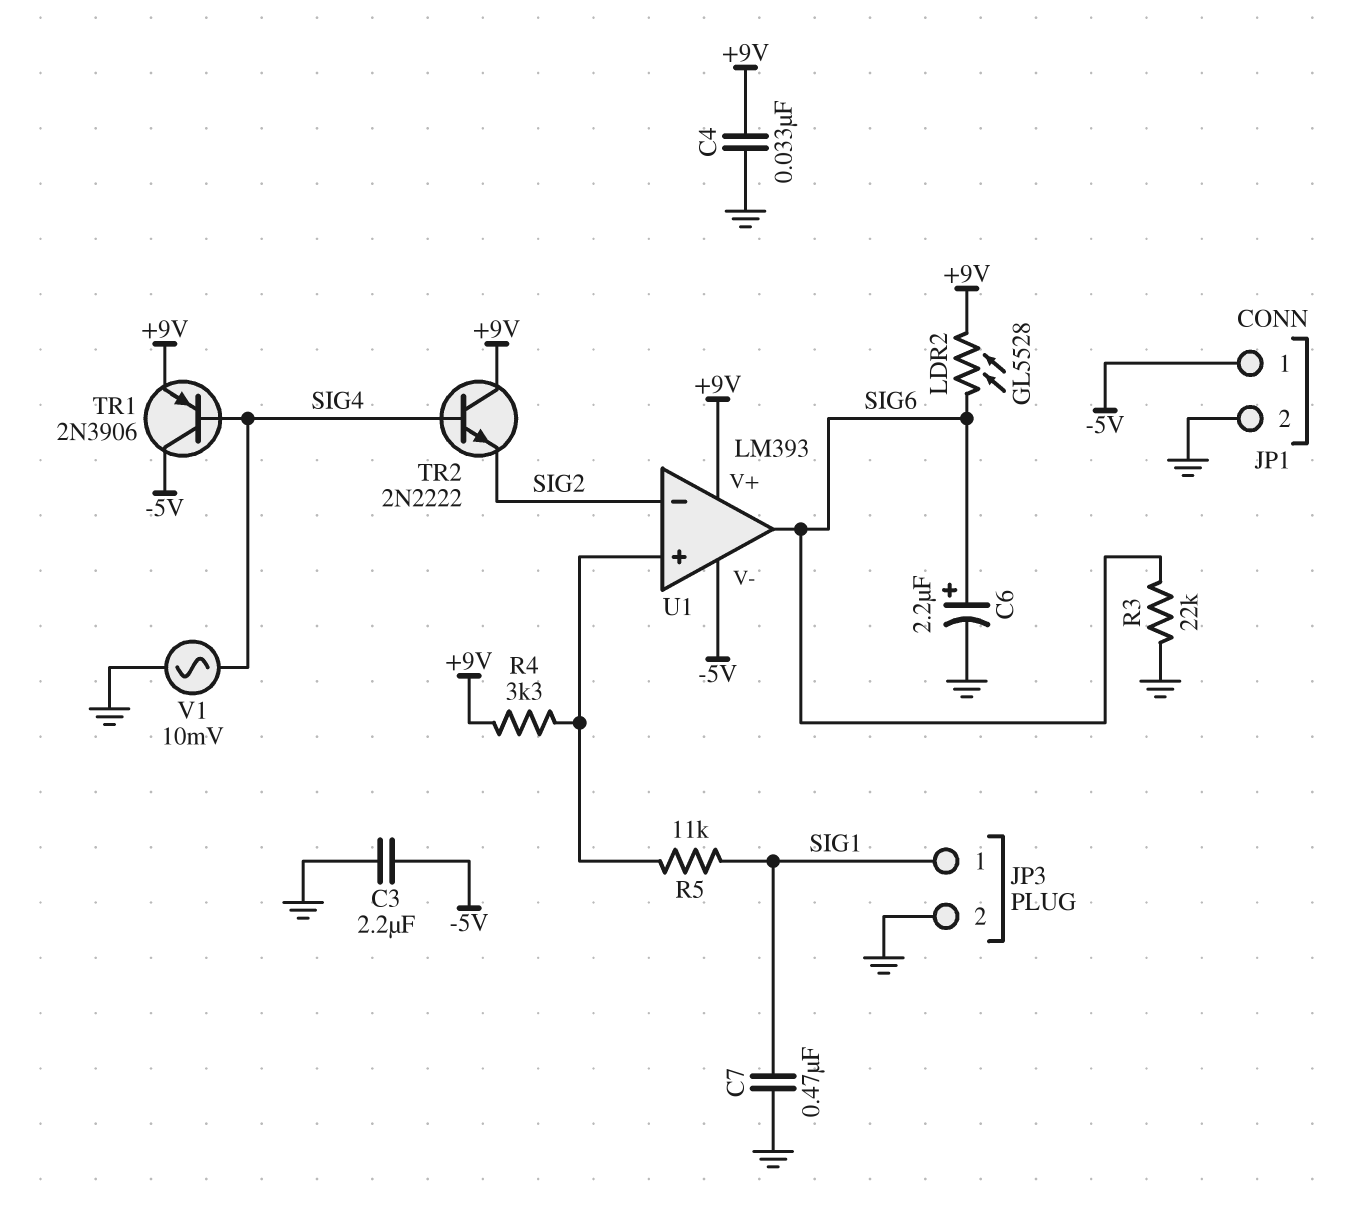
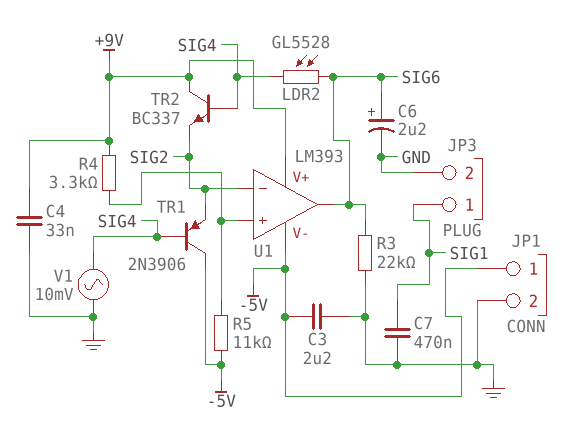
LDR2: GL5528 (+9V, SIG6) -> GL5528 (SIG4, SIG6)
R5: 11k (SIG1, U1/in+) -> 11k (-5V, U1/in+)
TR1: PNP 2N3906 (B SIG4, C -5V, E +9V) -> PNP 2N3906 (B SIG4, C -5V, E SIG2)
TR2: NPN 2N2222 (B SIG4, C +9V, E SIG2) -> NPN BC337 (B SIG4, C +9V, E SIG2)

